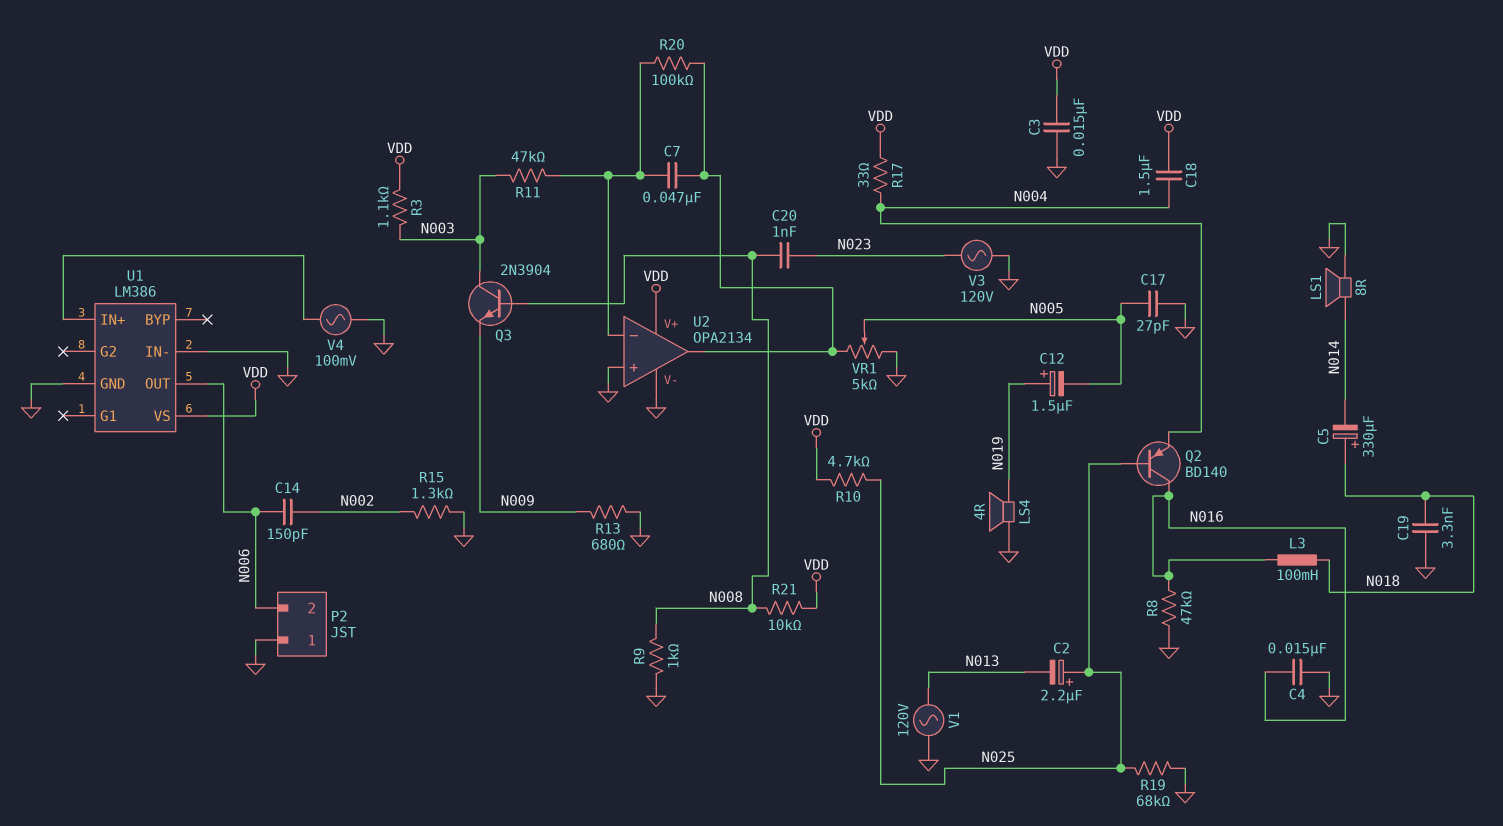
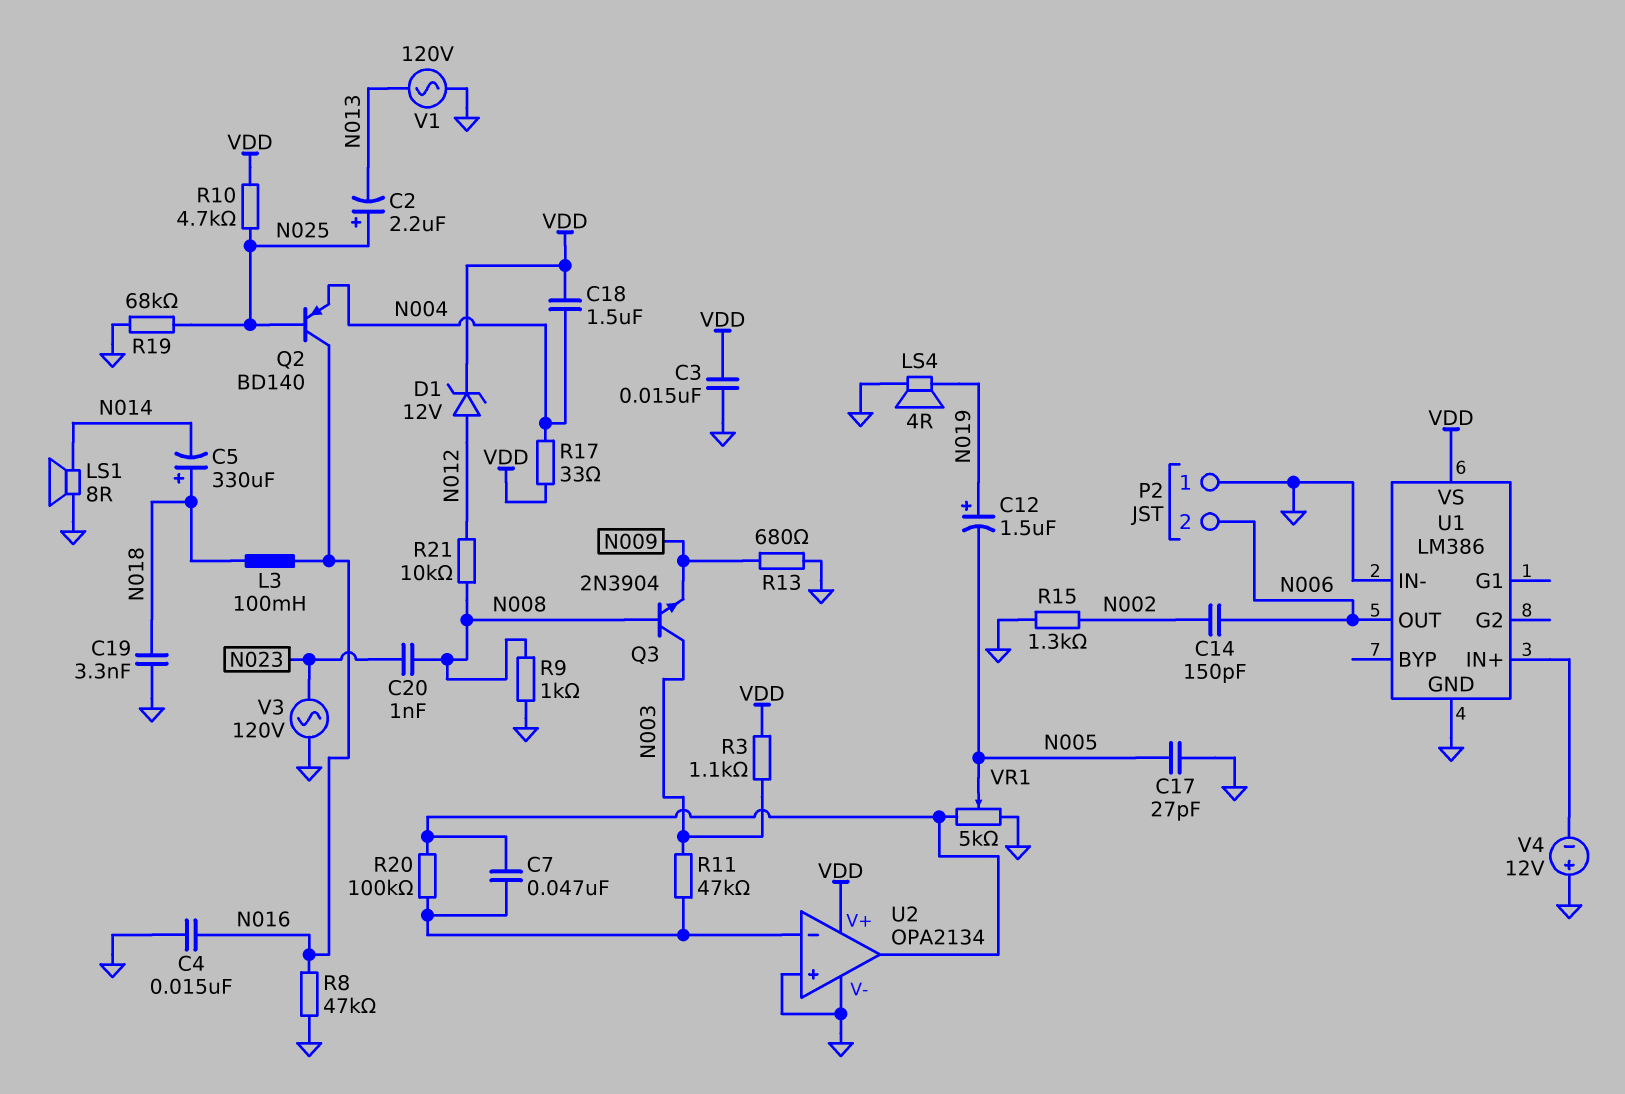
D1: none -> zener 12V (A N012, K VDD)
R21: 10k (N008, VDD) -> 10k (N008, N012)
V4: AC 100mV (GND, U1/IN+) -> 12V (plus GND, minus U1/IN+)

